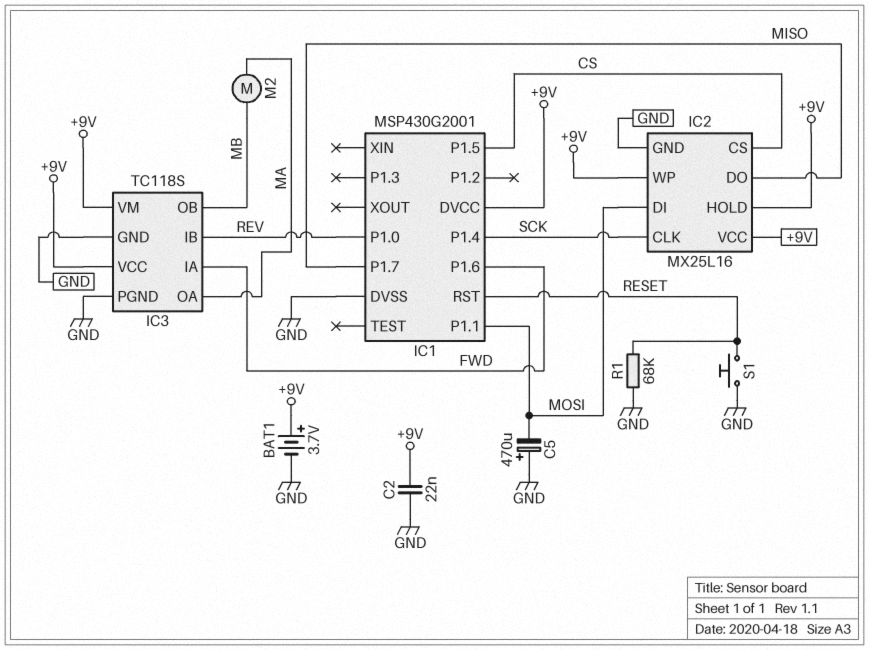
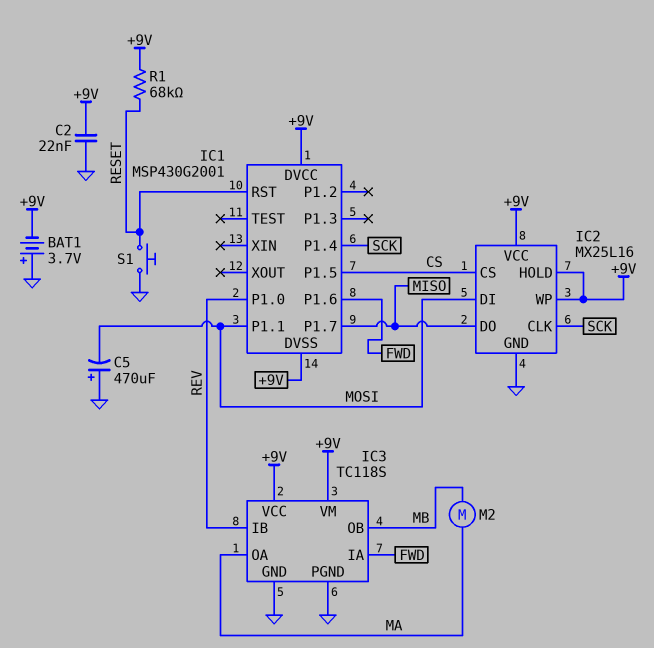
BAT1: 3.7V (plus +9V, minus GND) -> 3.7V (plus GND, minus +9V)
IC1 pin DVSS: GND -> +9V
R1: 68k (GND, RESET) -> 68k (+9V, RESET)

